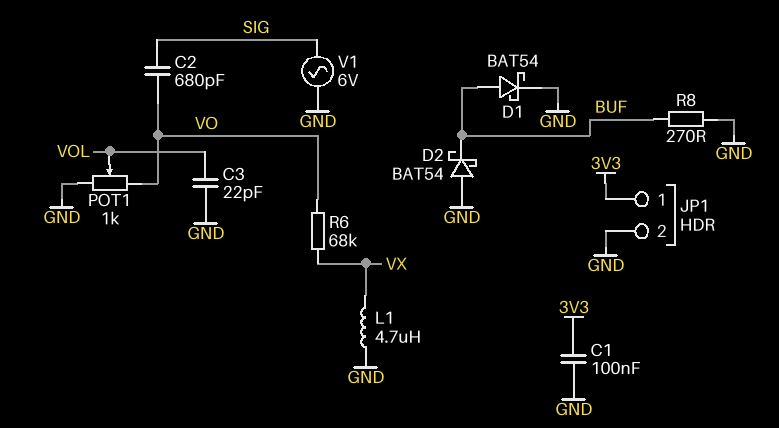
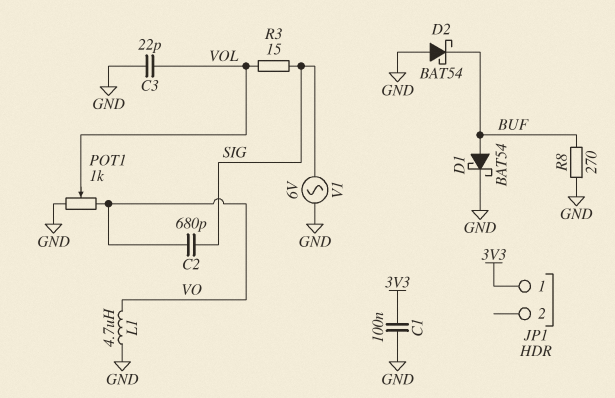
JP1 pin 2: GND -> none
L1: 4.7uH (GND, VX) -> 4.7uH (GND, VO)
R3: none -> 15 (SIG, VOL)
R6: 68k (VO, VX) -> none

